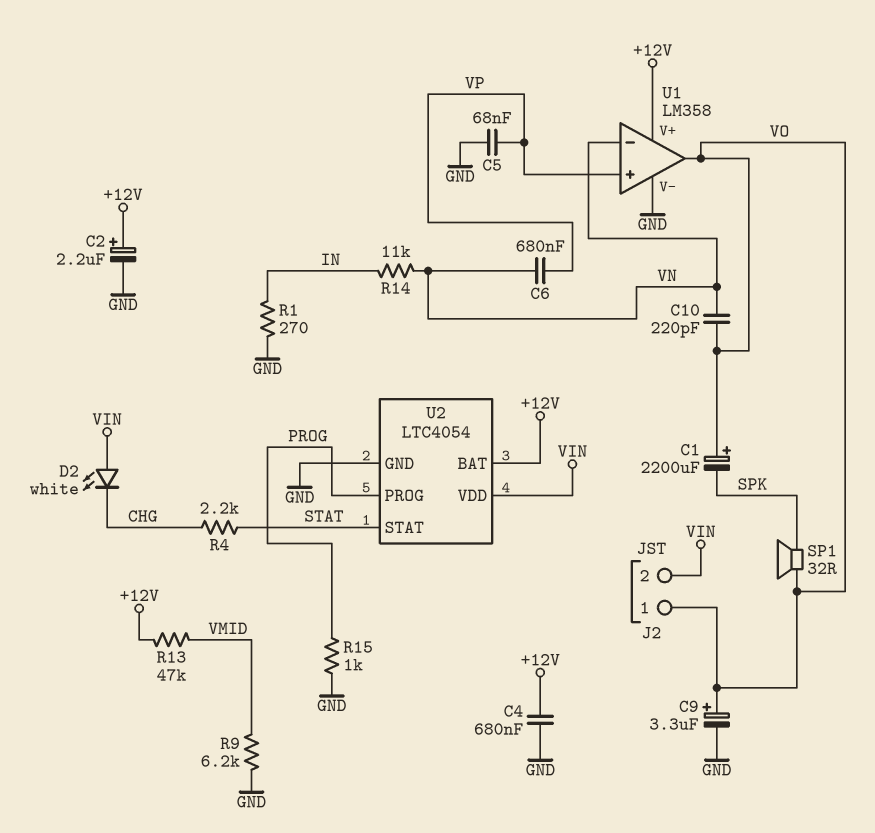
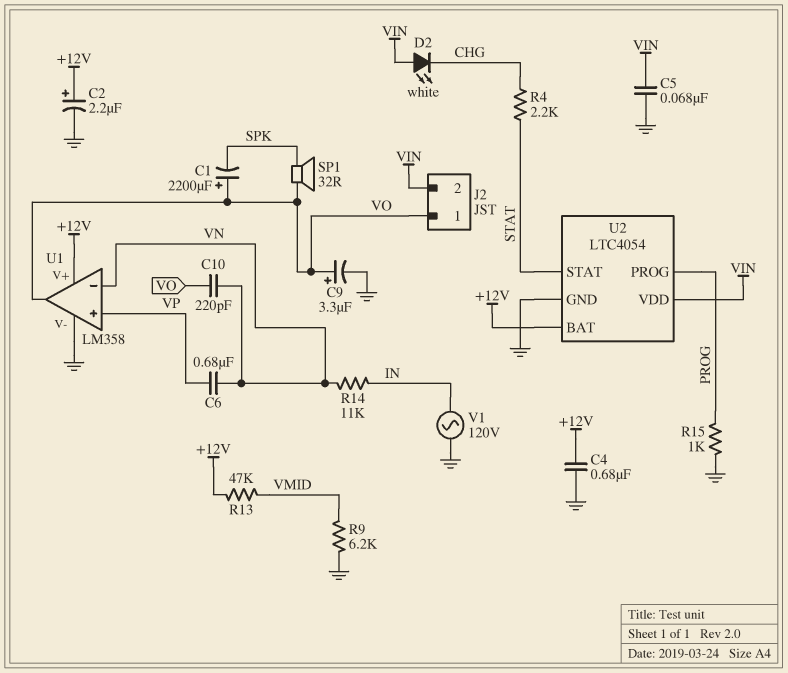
C5: 68nF (GND, VP) -> 68nF (GND, VIN)
R1: 270 (GND, IN) -> none
V1: none -> AC 120V (GND, IN)

